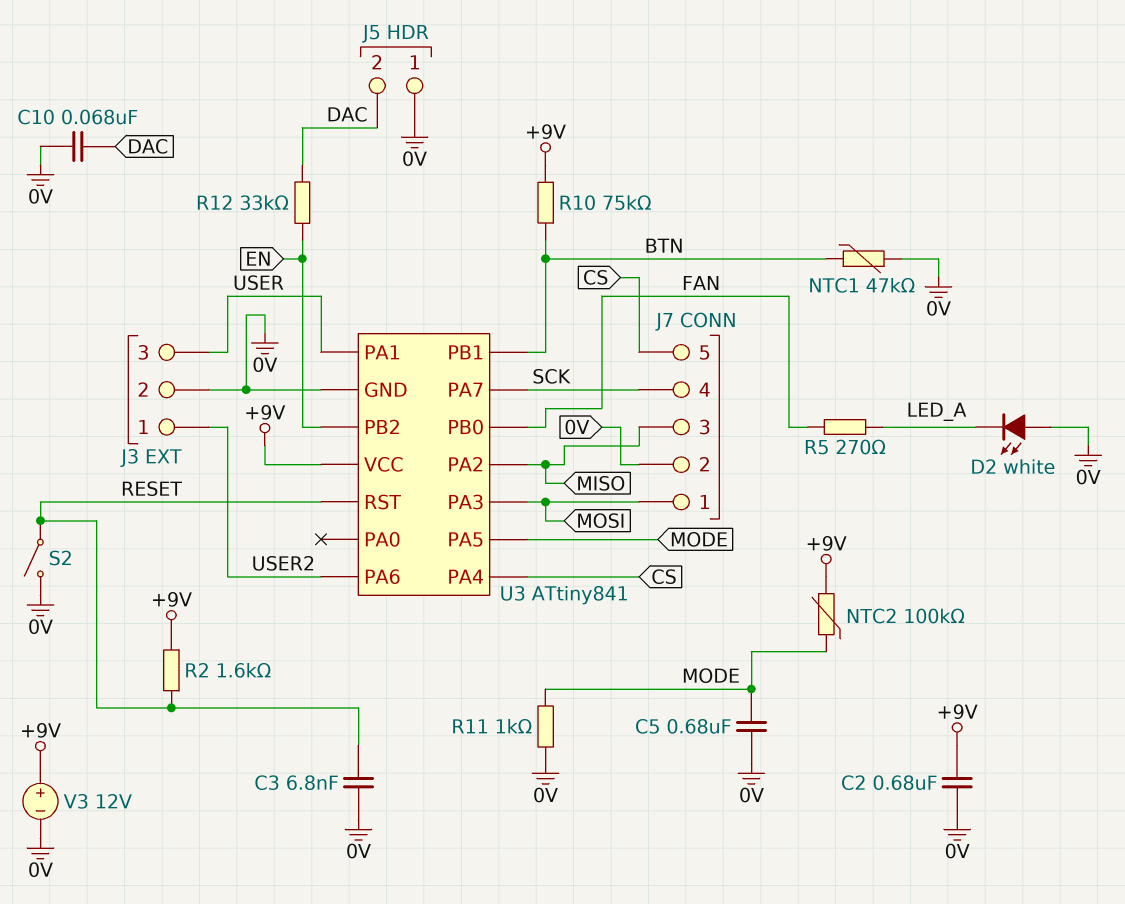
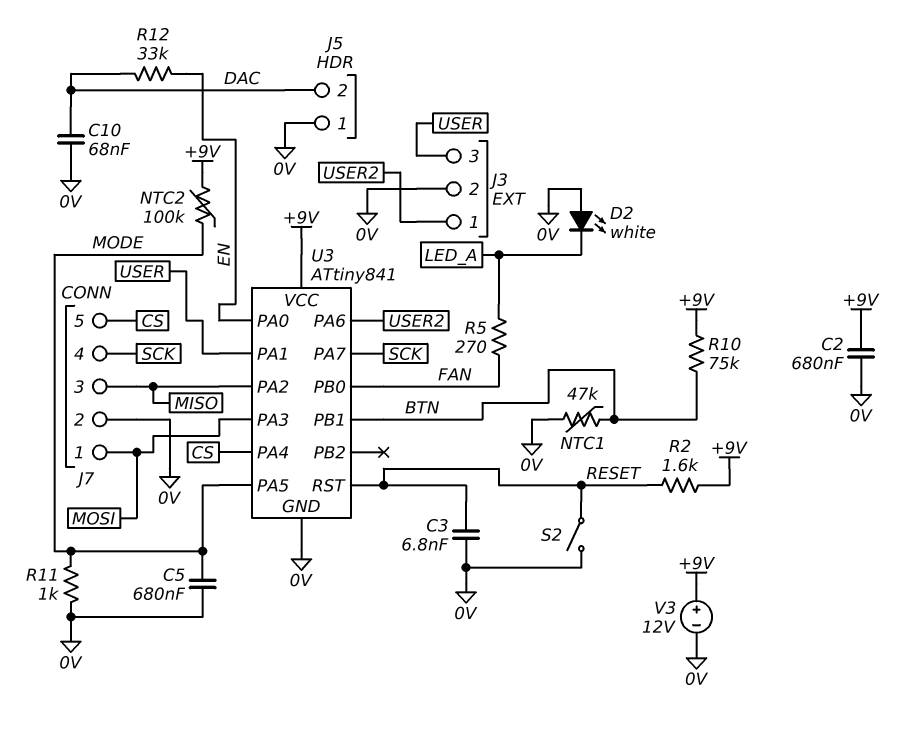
U3 pin PA0: none -> EN
U3 pin PB2: EN -> none

